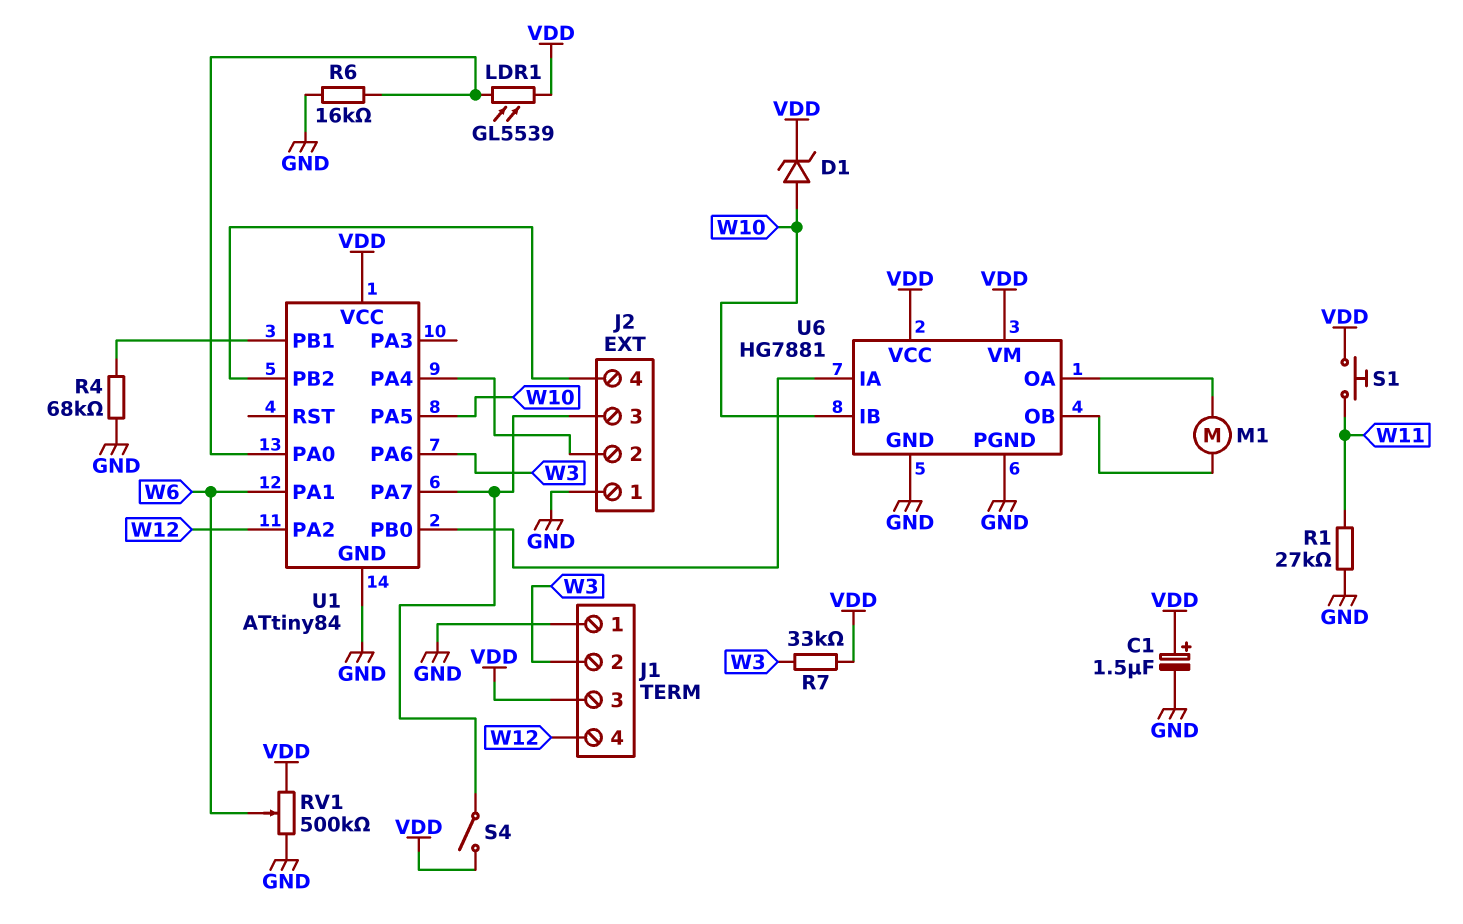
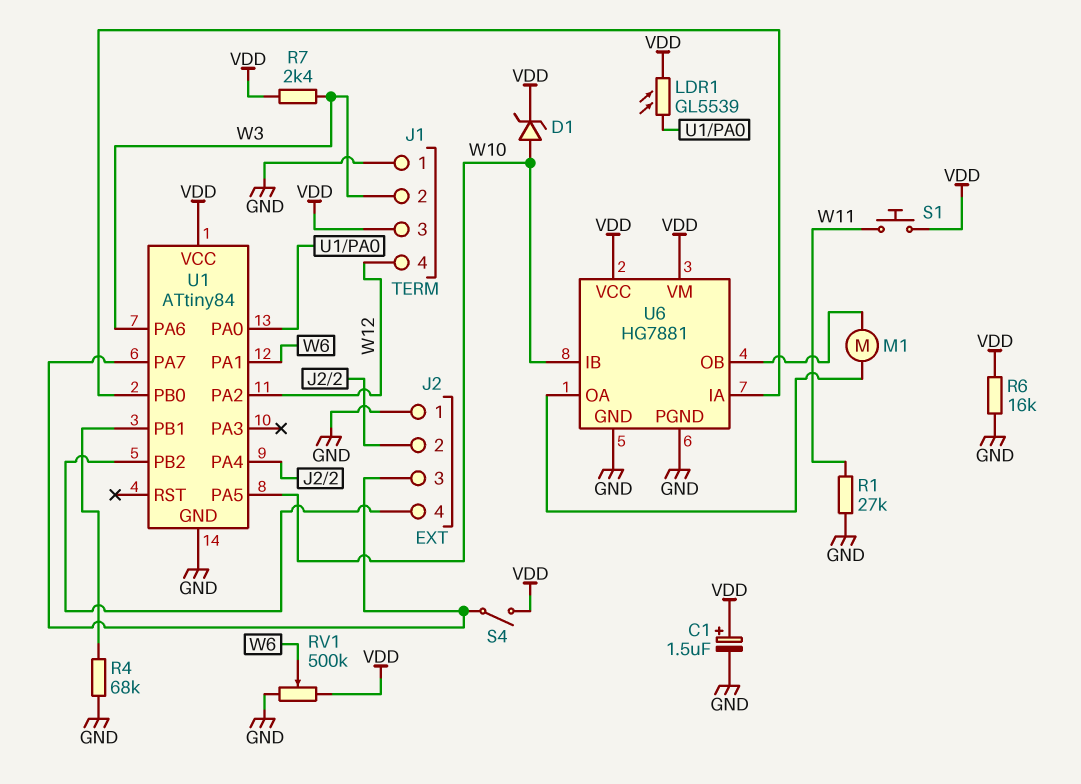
R6: 16k (GND, U1/PA0) -> 16k (GND, VDD)
R7: 33k (VDD, W3) -> 2.4k (VDD, W3)

